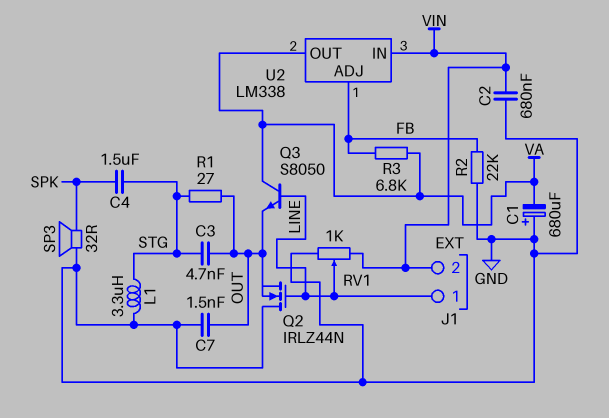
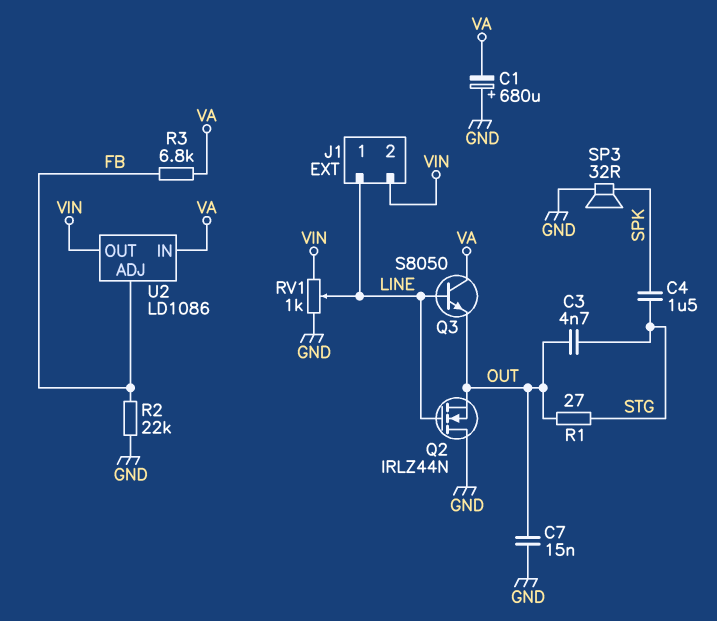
C2: 680nF (GND, VIN) -> none
C7: 1.5nF (GND, OUT) -> 15nF (GND, OUT)
L1: 3.3uH (GND, STG) -> none
U2: LM338 -> LD1086
U2 pin IN: VIN -> VA
U2 pin OUT: VA -> VIN

